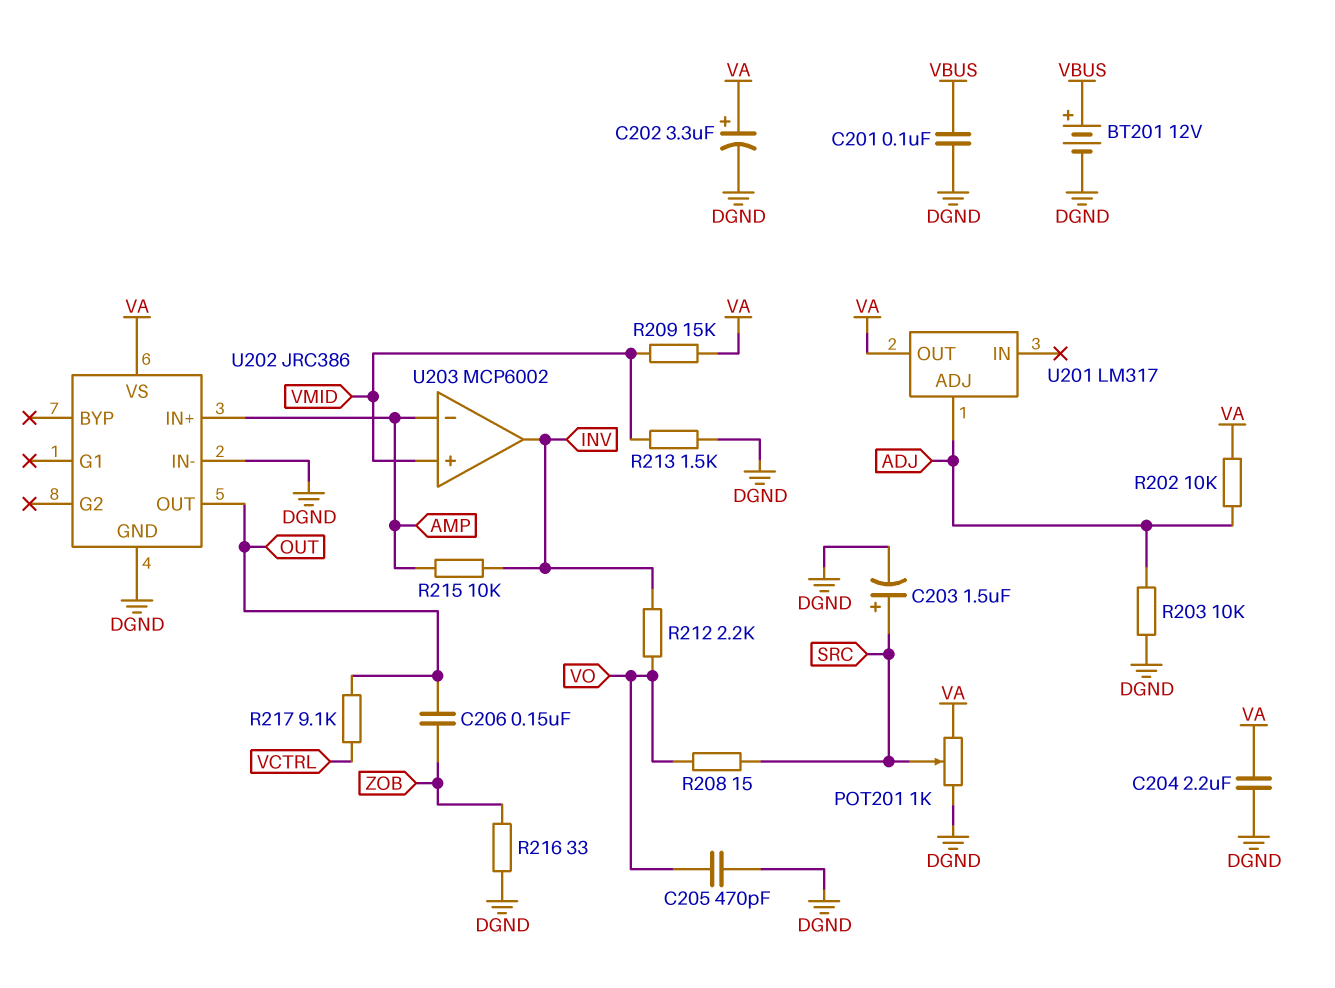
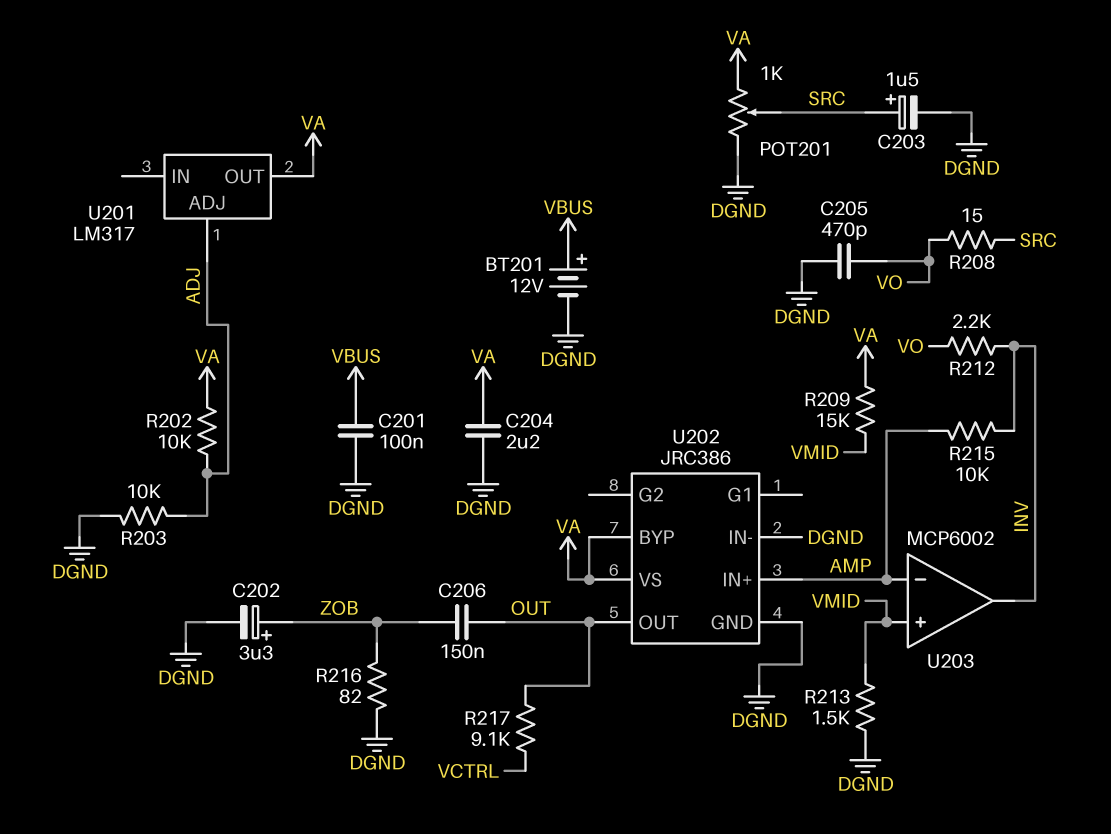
C202: 3.3uF (plus VA, minus DGND) -> 3.3uF (plus ZOB, minus DGND)
R216: 33 (DGND, ZOB) -> 82 (DGND, ZOB)
U202 pin BYP: none -> VA

